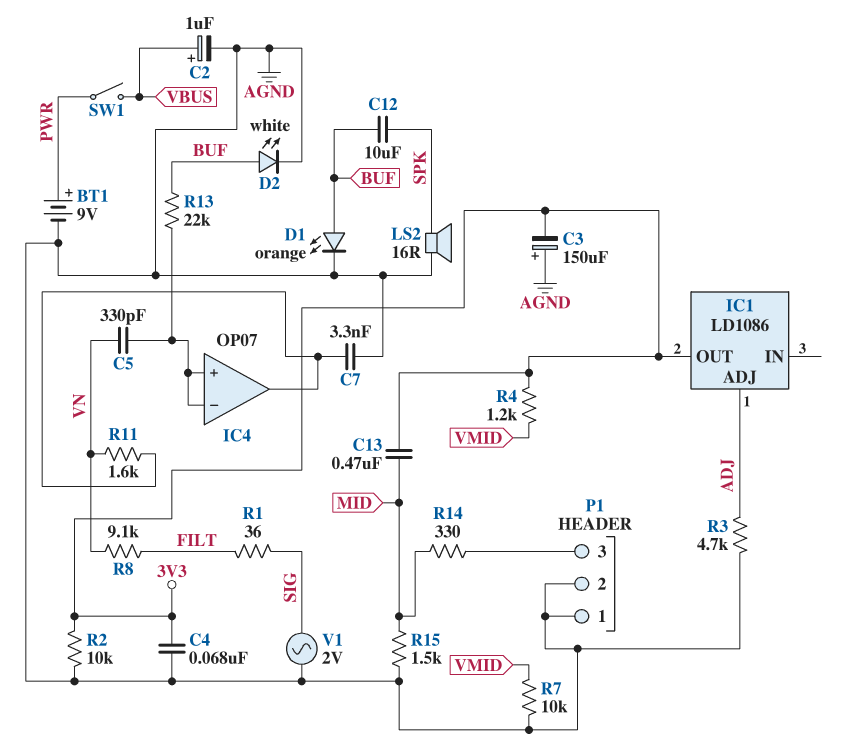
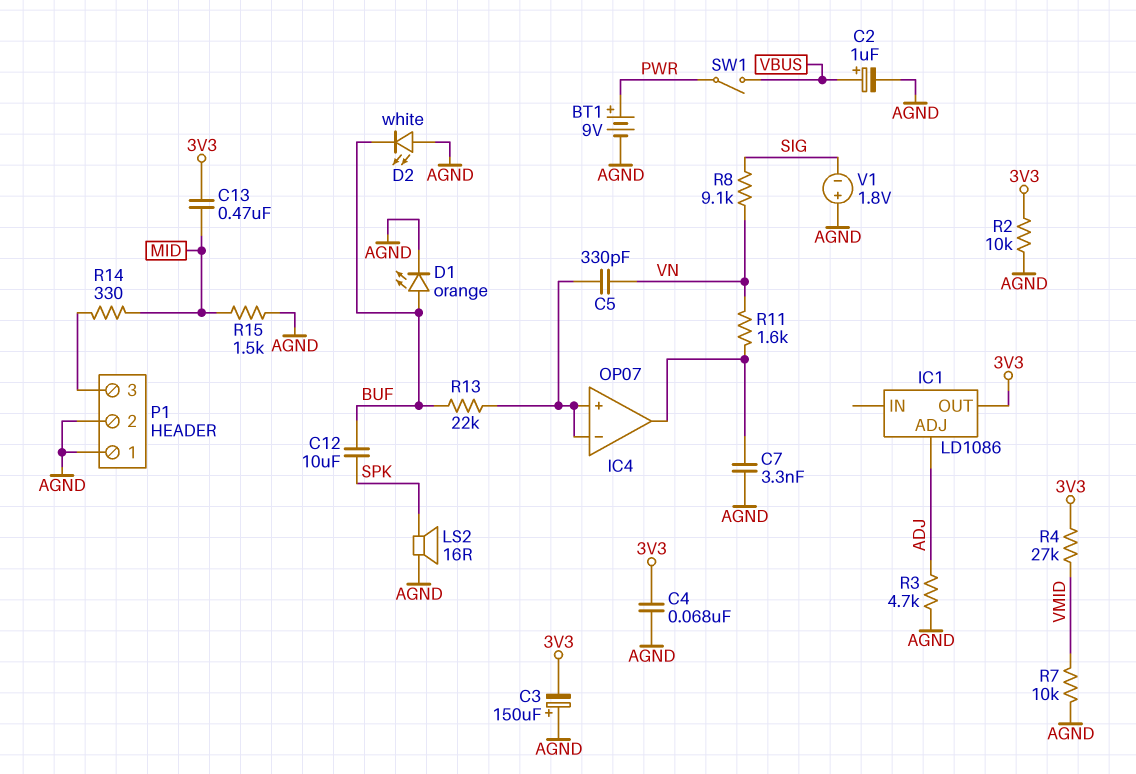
D2: LED white (A BUF, K AGND) -> LED white (A AGND, K BUF)
R1: 36 (FILT, SIG) -> none
R4: 1.2k (3V3, VMID) -> 27k (3V3, VMID)
R8: 9.1k (FILT, VN) -> 9.1k (SIG, VN)
V1: AC 2V (AGND, SIG) -> 1.8V (plus AGND, minus SIG)

